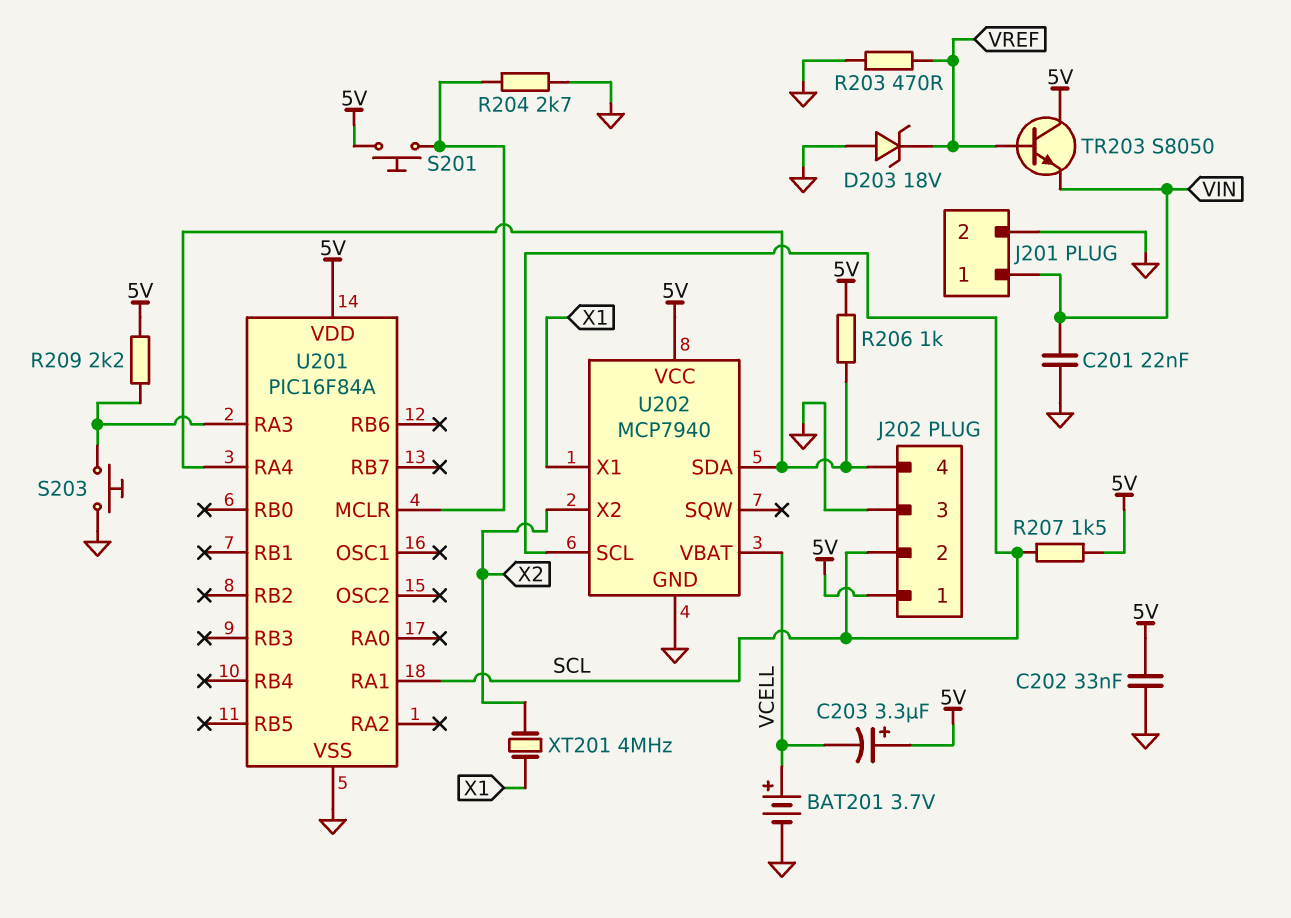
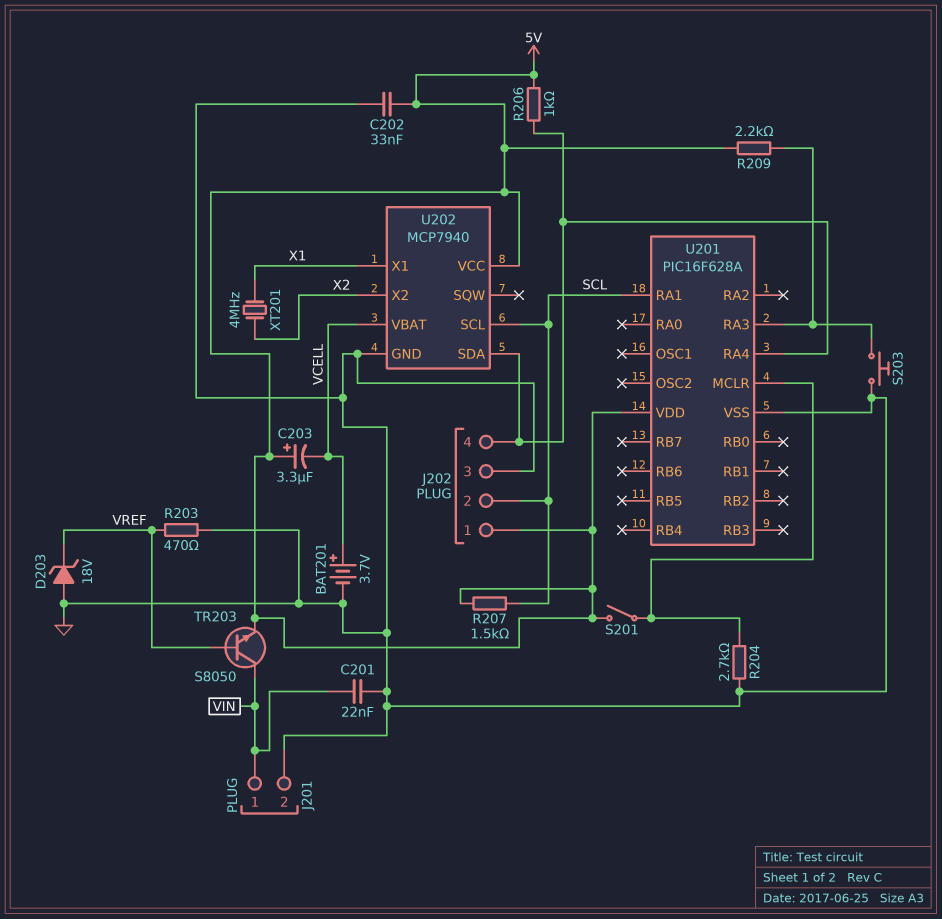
S201: button (5V, U201/MCLR) -> switch (5V, U201/MCLR)
TR203: NPN S8050 (B VREF, C 5V, E VIN) -> NPN S8050 (B VREF, C VIN, E 5V)
U201: PIC16F84A -> PIC16F628A

